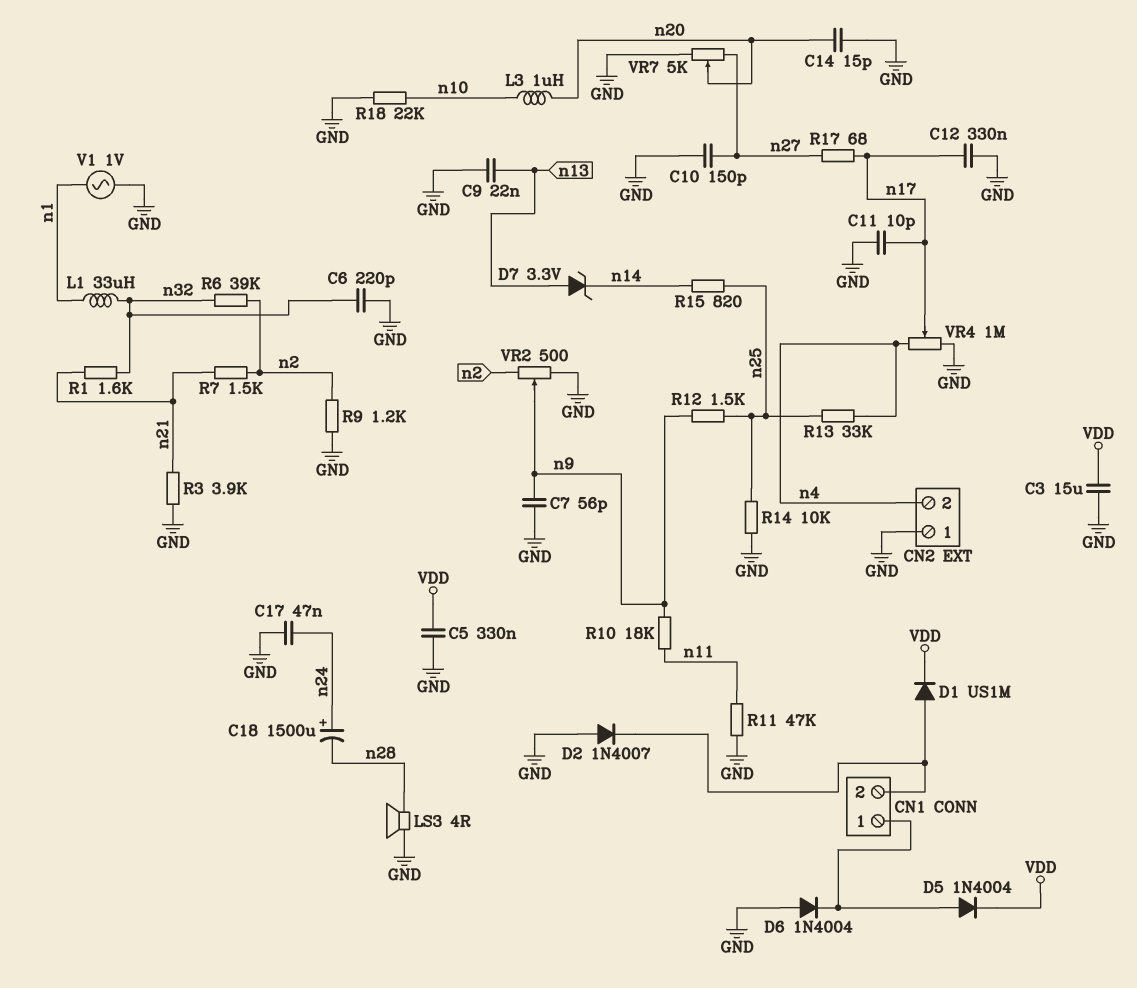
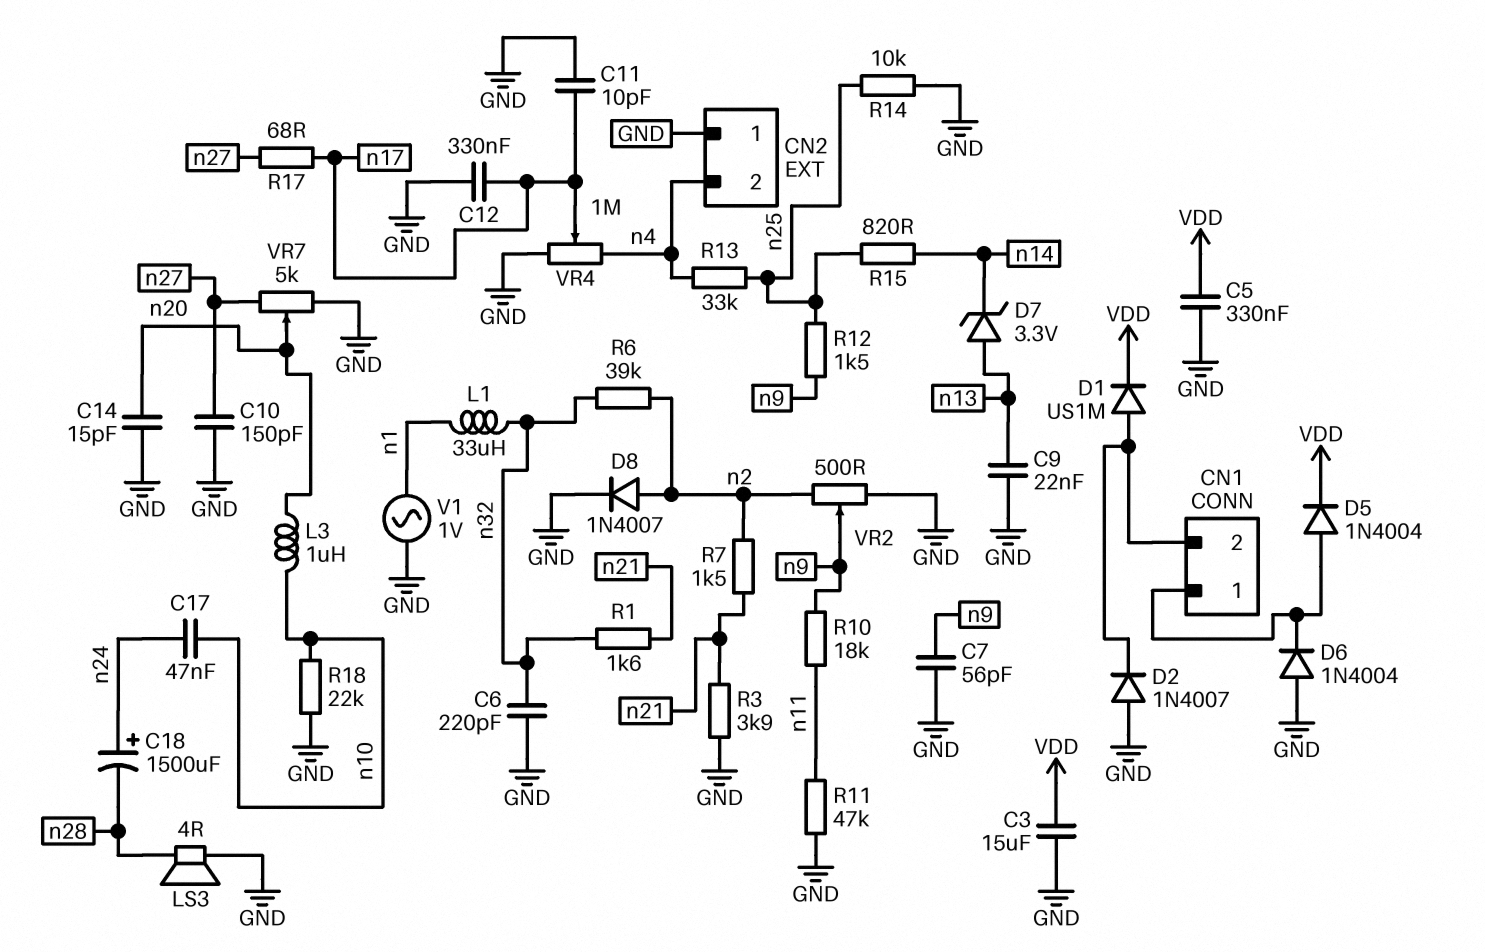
C17: 47nF (GND, n24) -> 47nF (n10, n24)
D8: none -> diode 1N4007 (A n2, K GND)
R9: 1.2k (GND, n2) -> none

